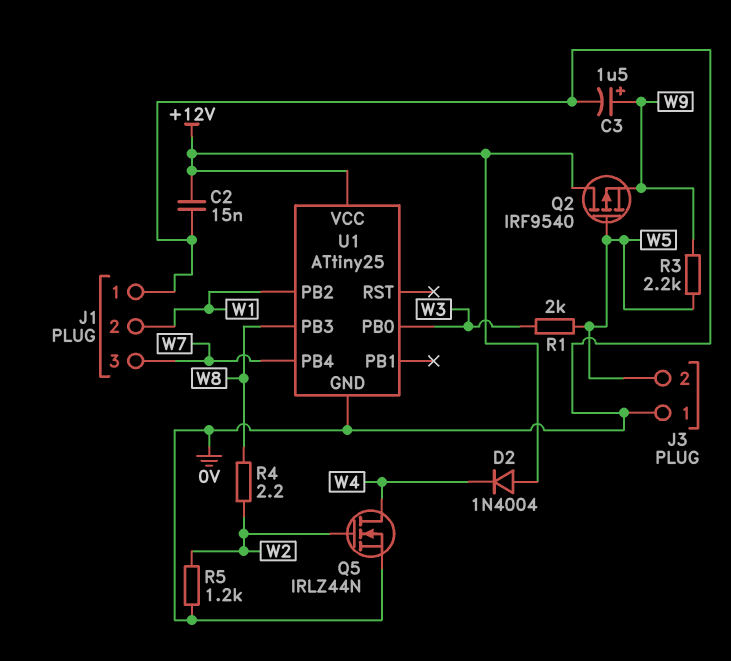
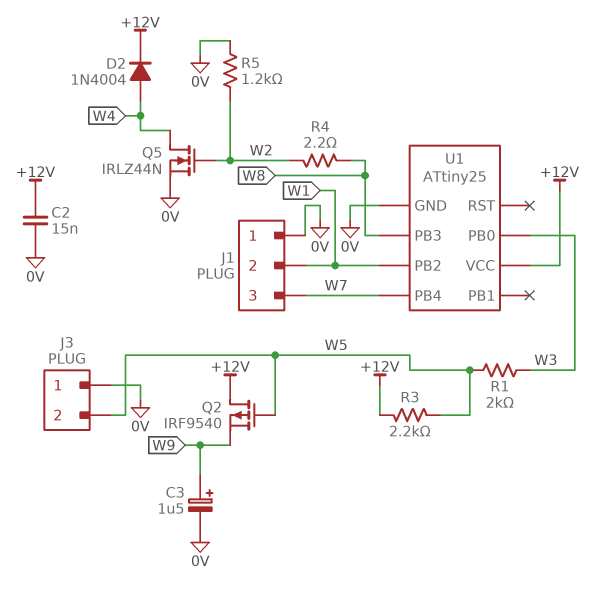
D2: diode 1N4004 (A +12V, K W4) -> diode 1N4004 (A W4, K +12V)
R3: 2.2k (W5, W9) -> 2.2k (+12V, W5)

